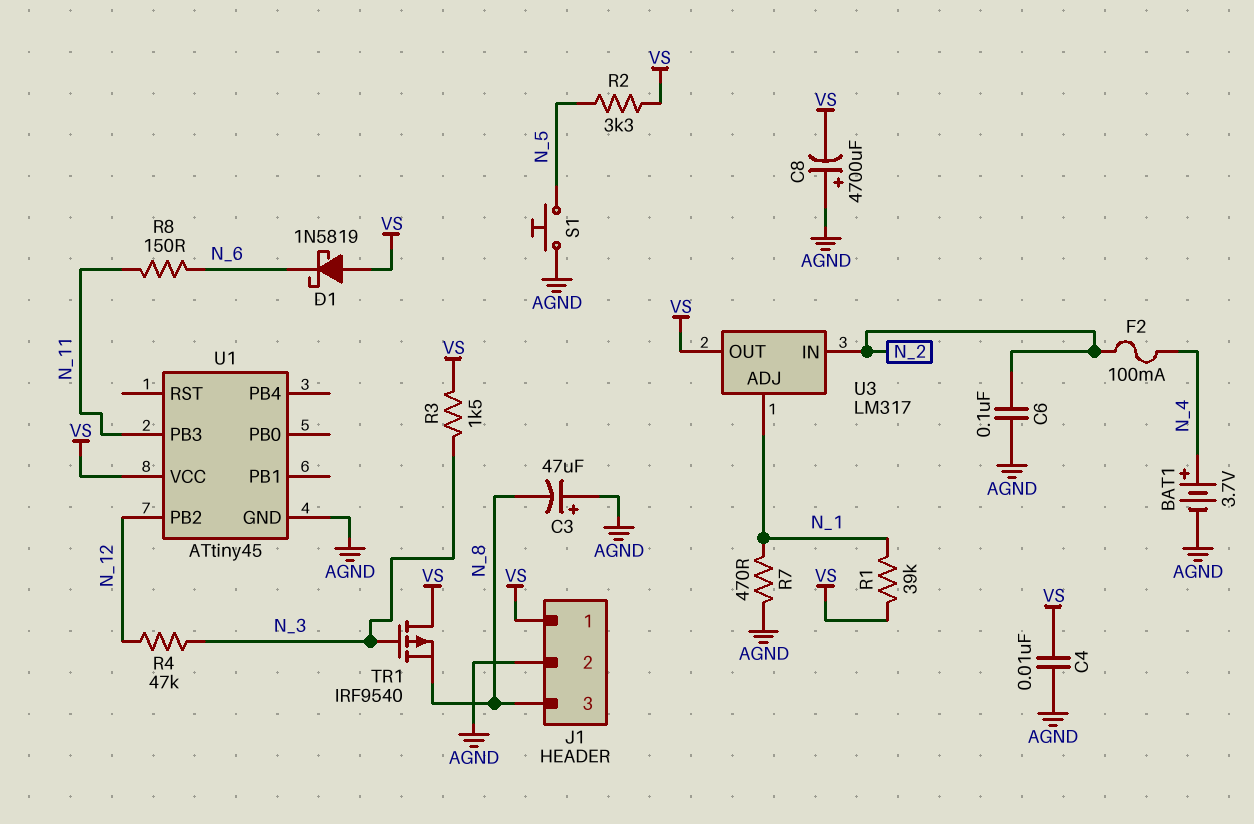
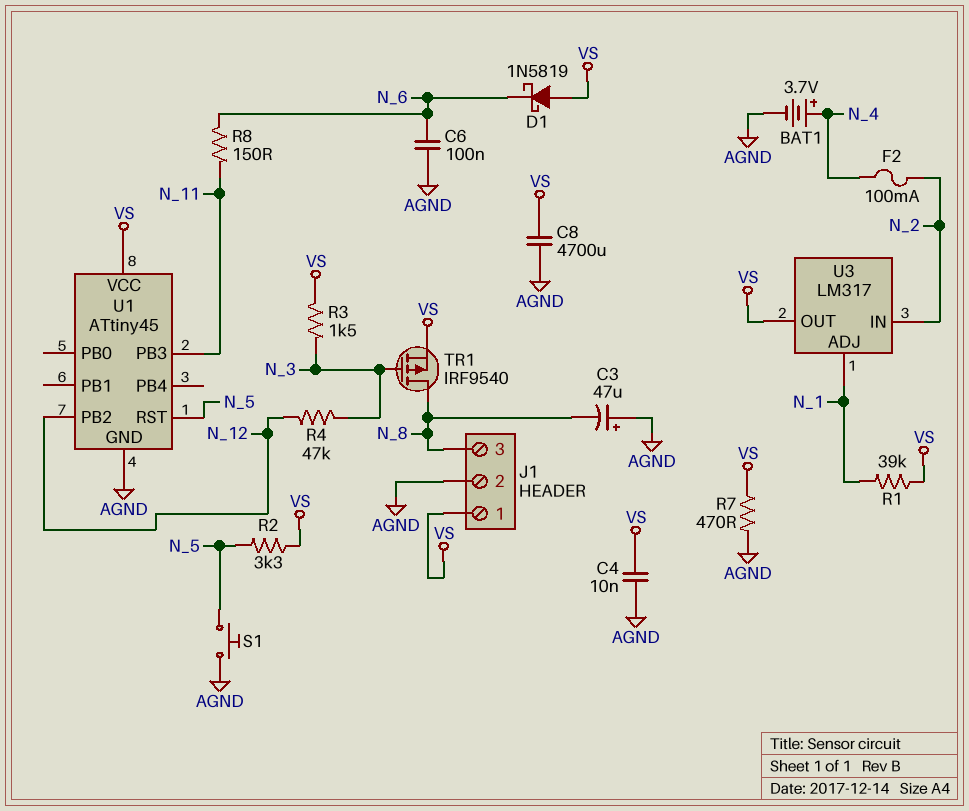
C6: 100nF (AGND, N_2) -> 100nF (AGND, N_6)
C8: 4700uF (plus AGND, minus VS) -> 4700uF (AGND, VS)
R7: 470 (AGND, N_1) -> 470 (AGND, VS)
TR1: PMOS IRF9540 (G N_3, D VS, S N_8) -> PMOS IRF9540 (G N_3, D N_8, S VS)
U1 pin RST: none -> N_5

